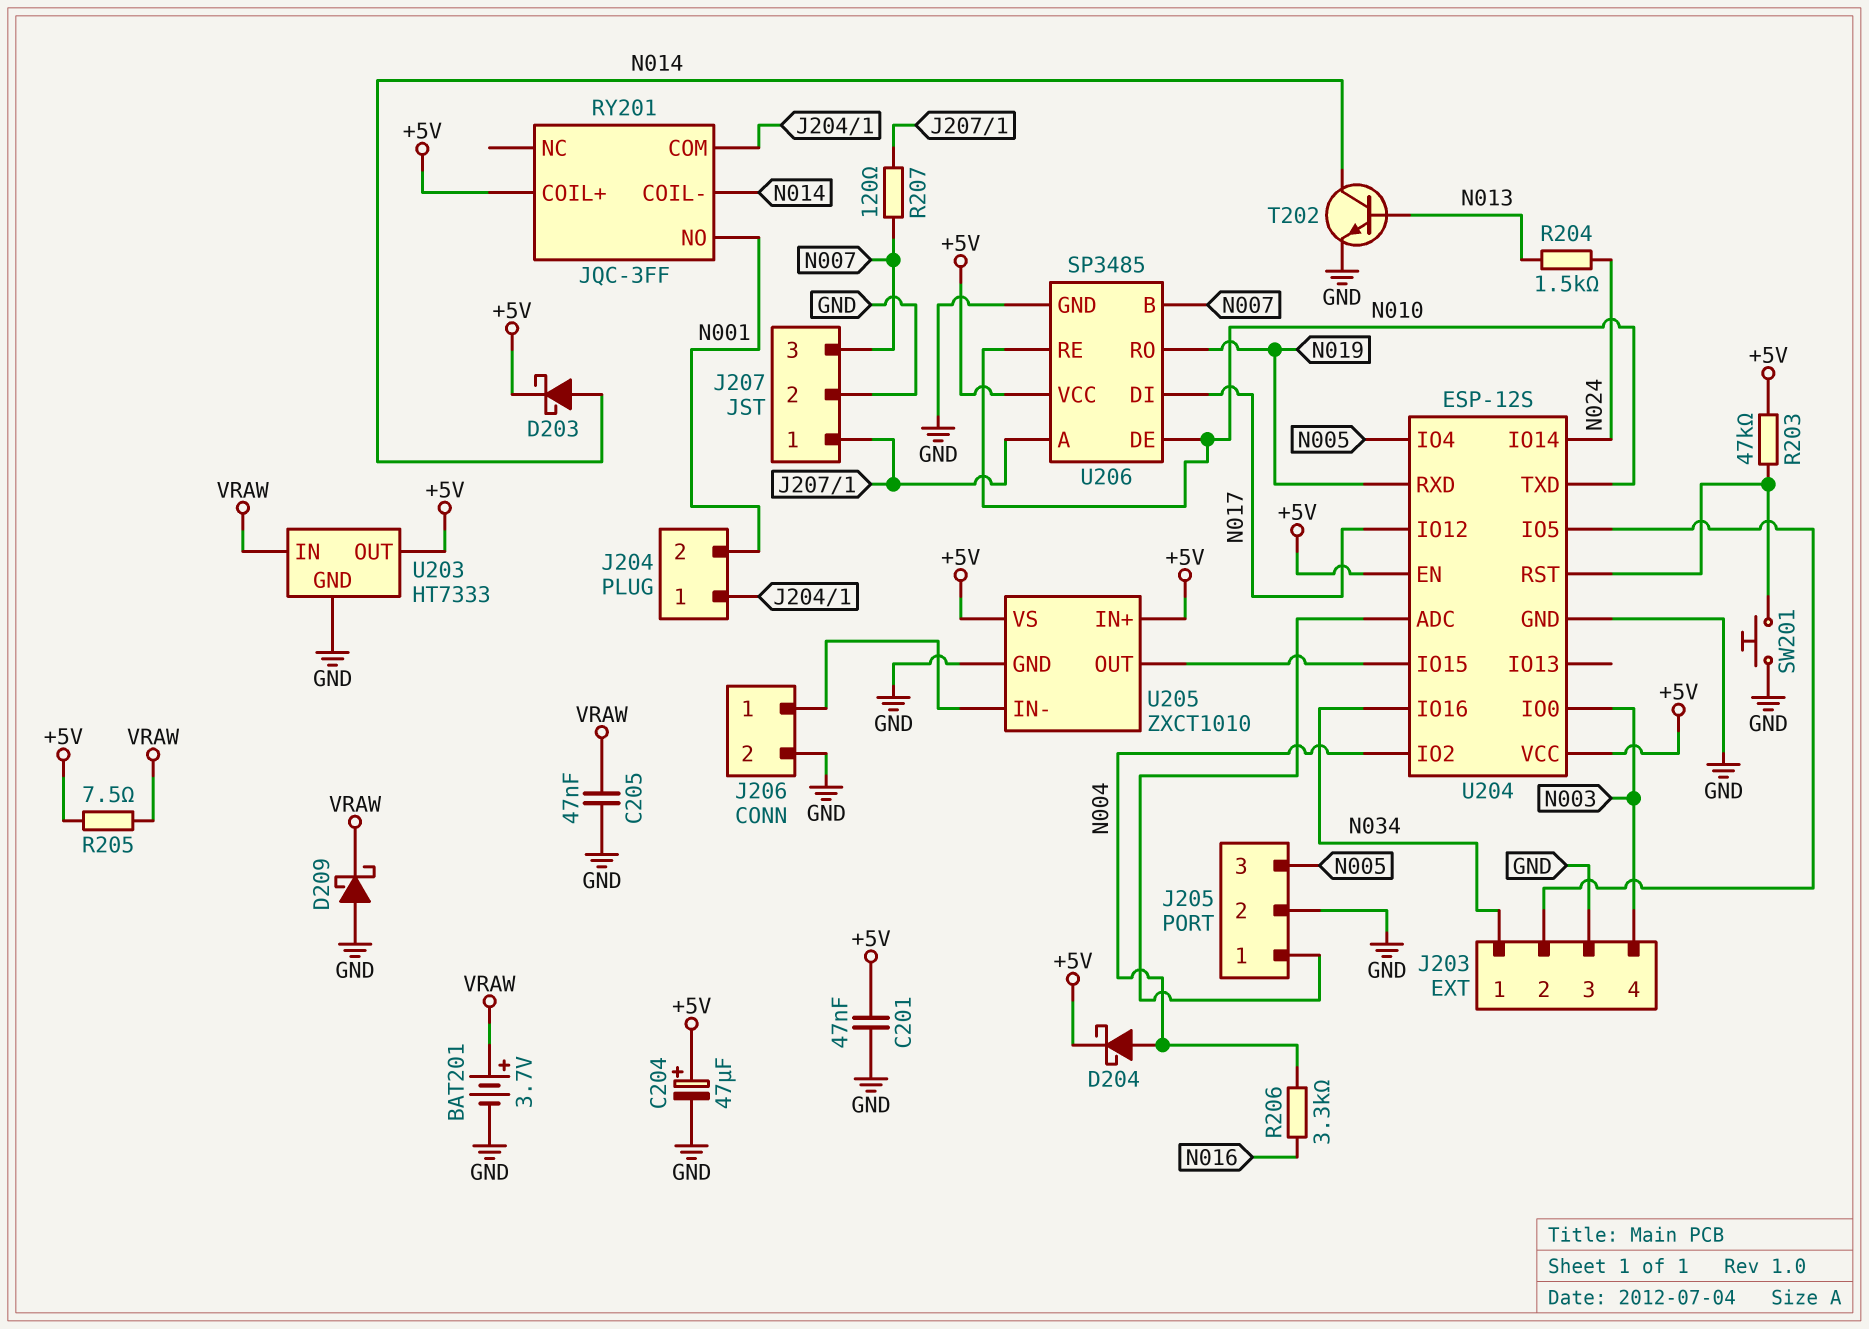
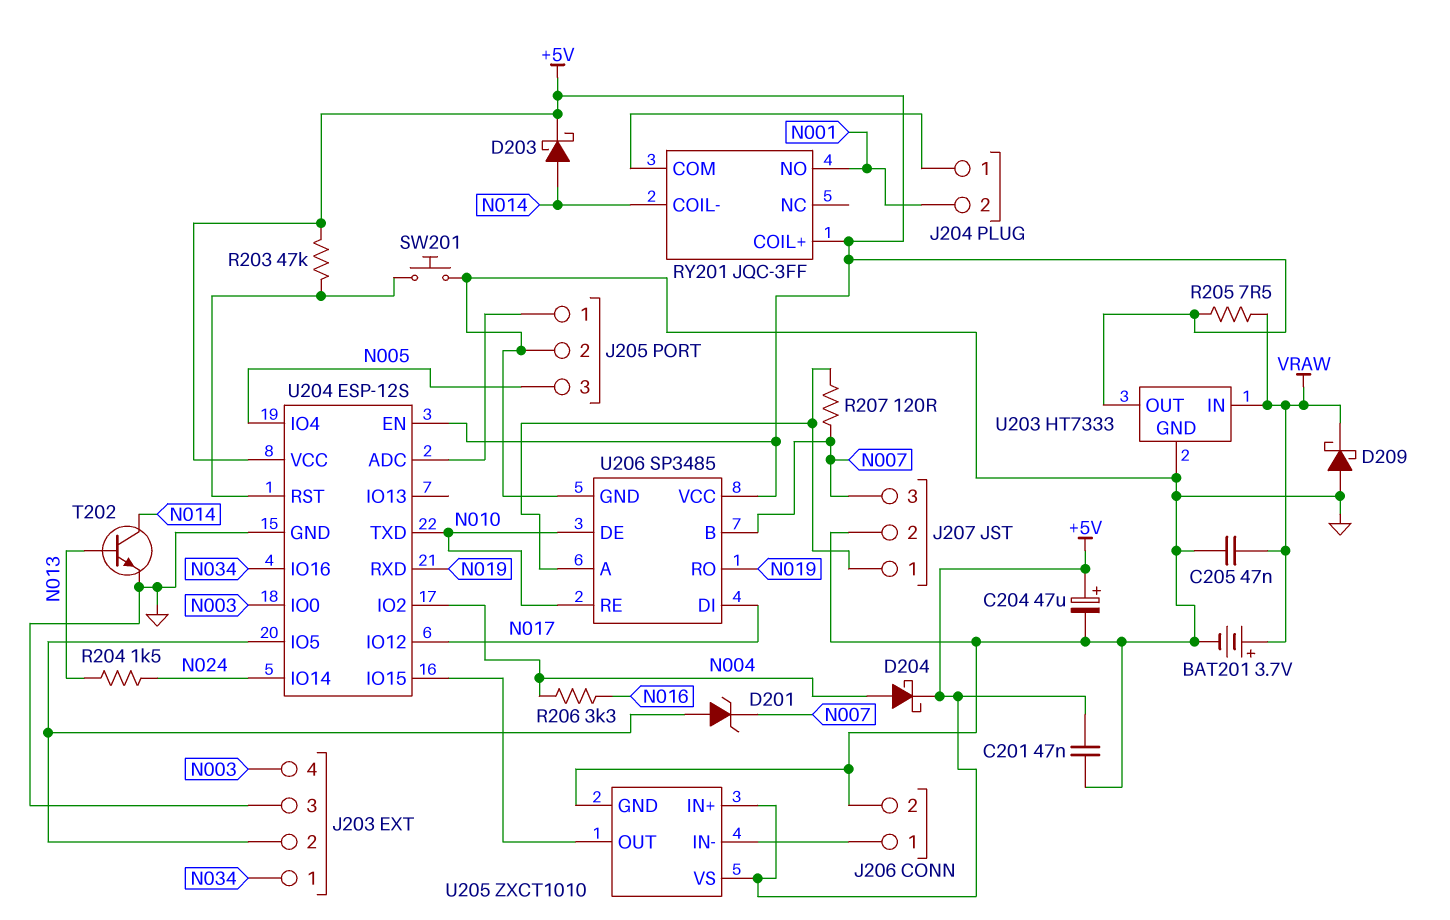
D201: none -> zener (A J203/2, K N007)

